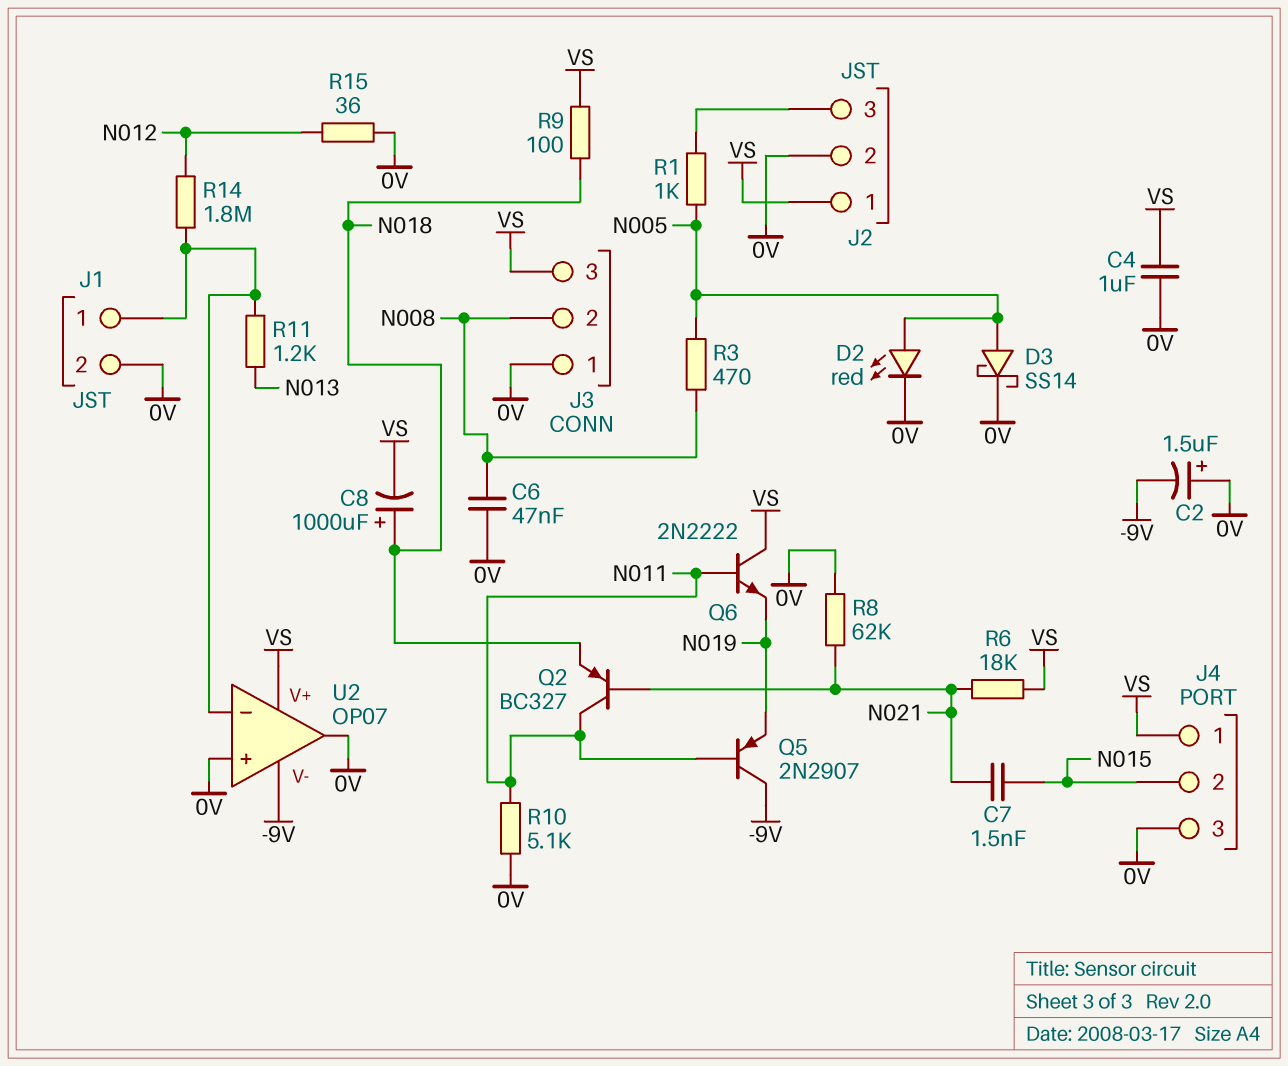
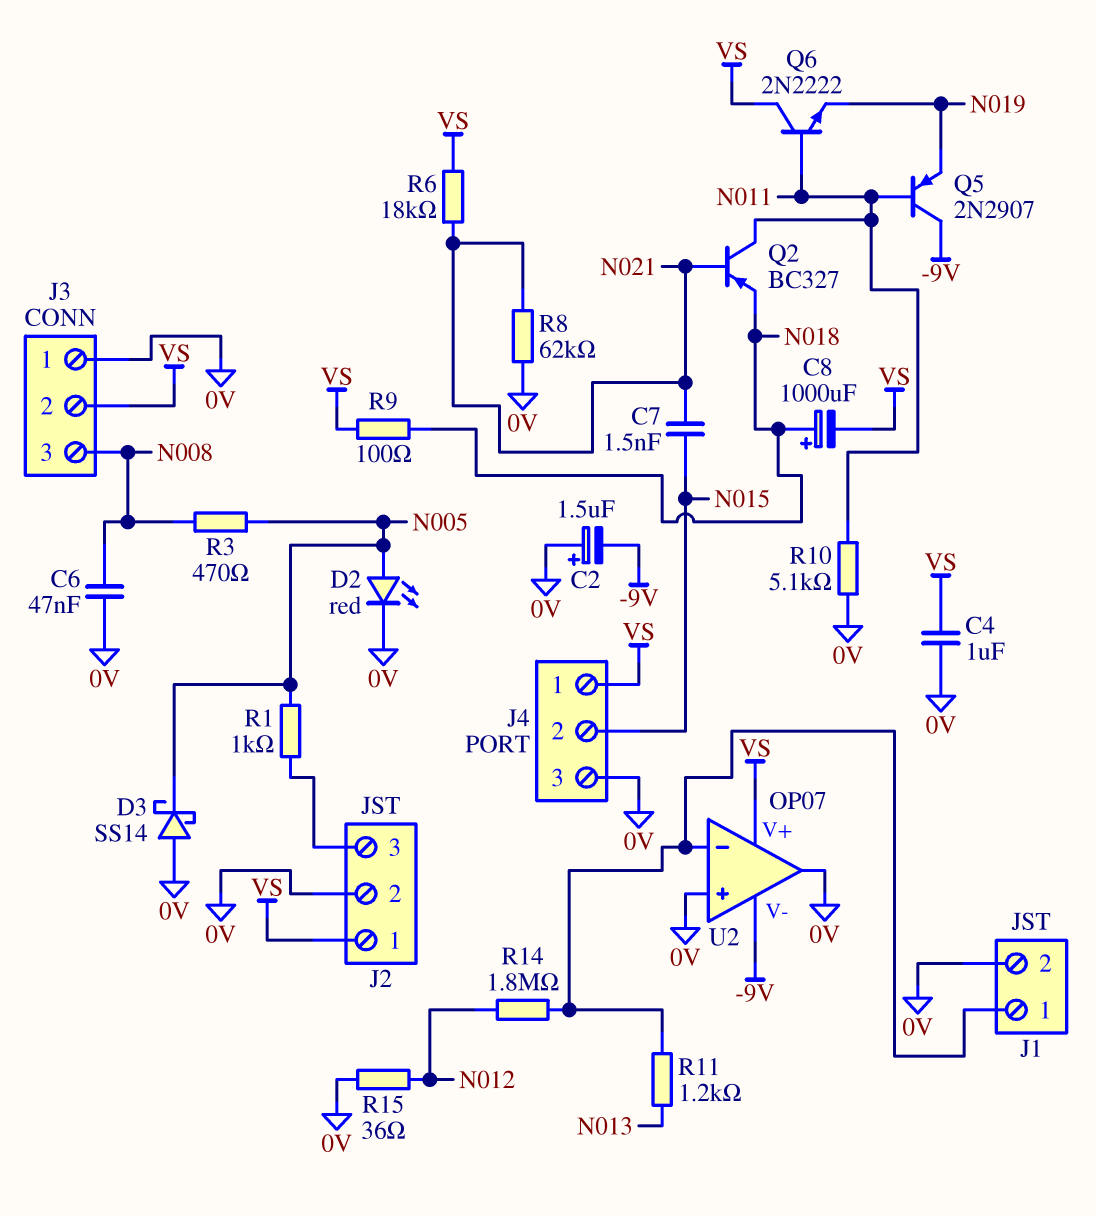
D3: schottky SS14 (A N005, K 0V) -> schottky SS14 (A 0V, K N005)
J3 pin 2: N008 -> VS
J3 pin 3: VS -> N008

